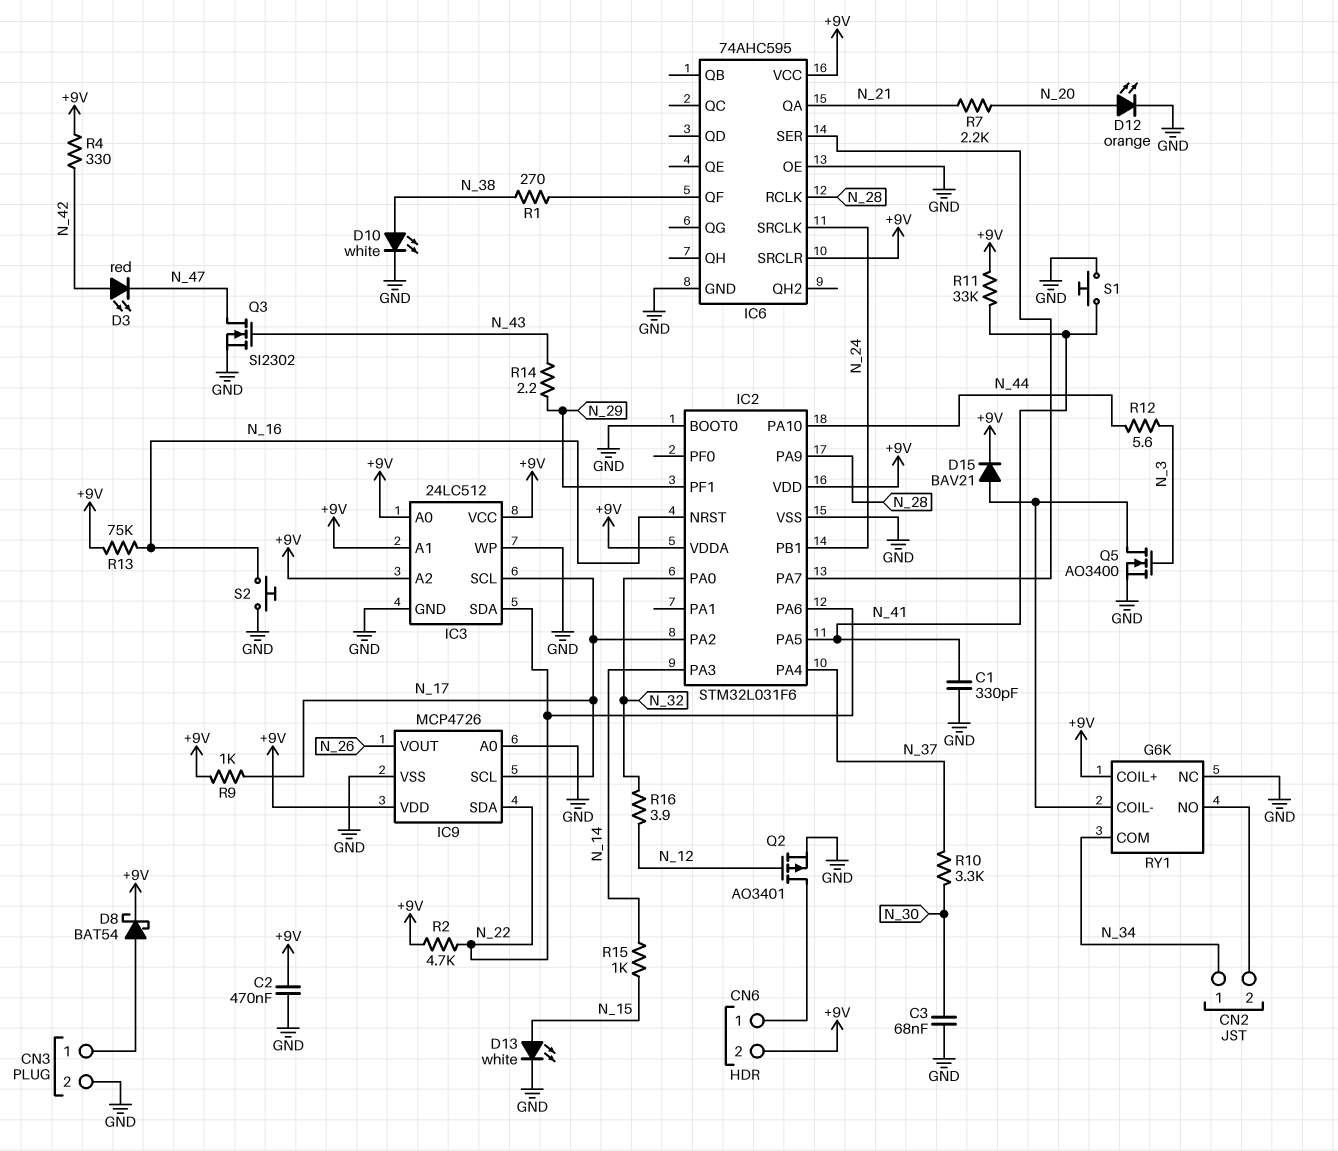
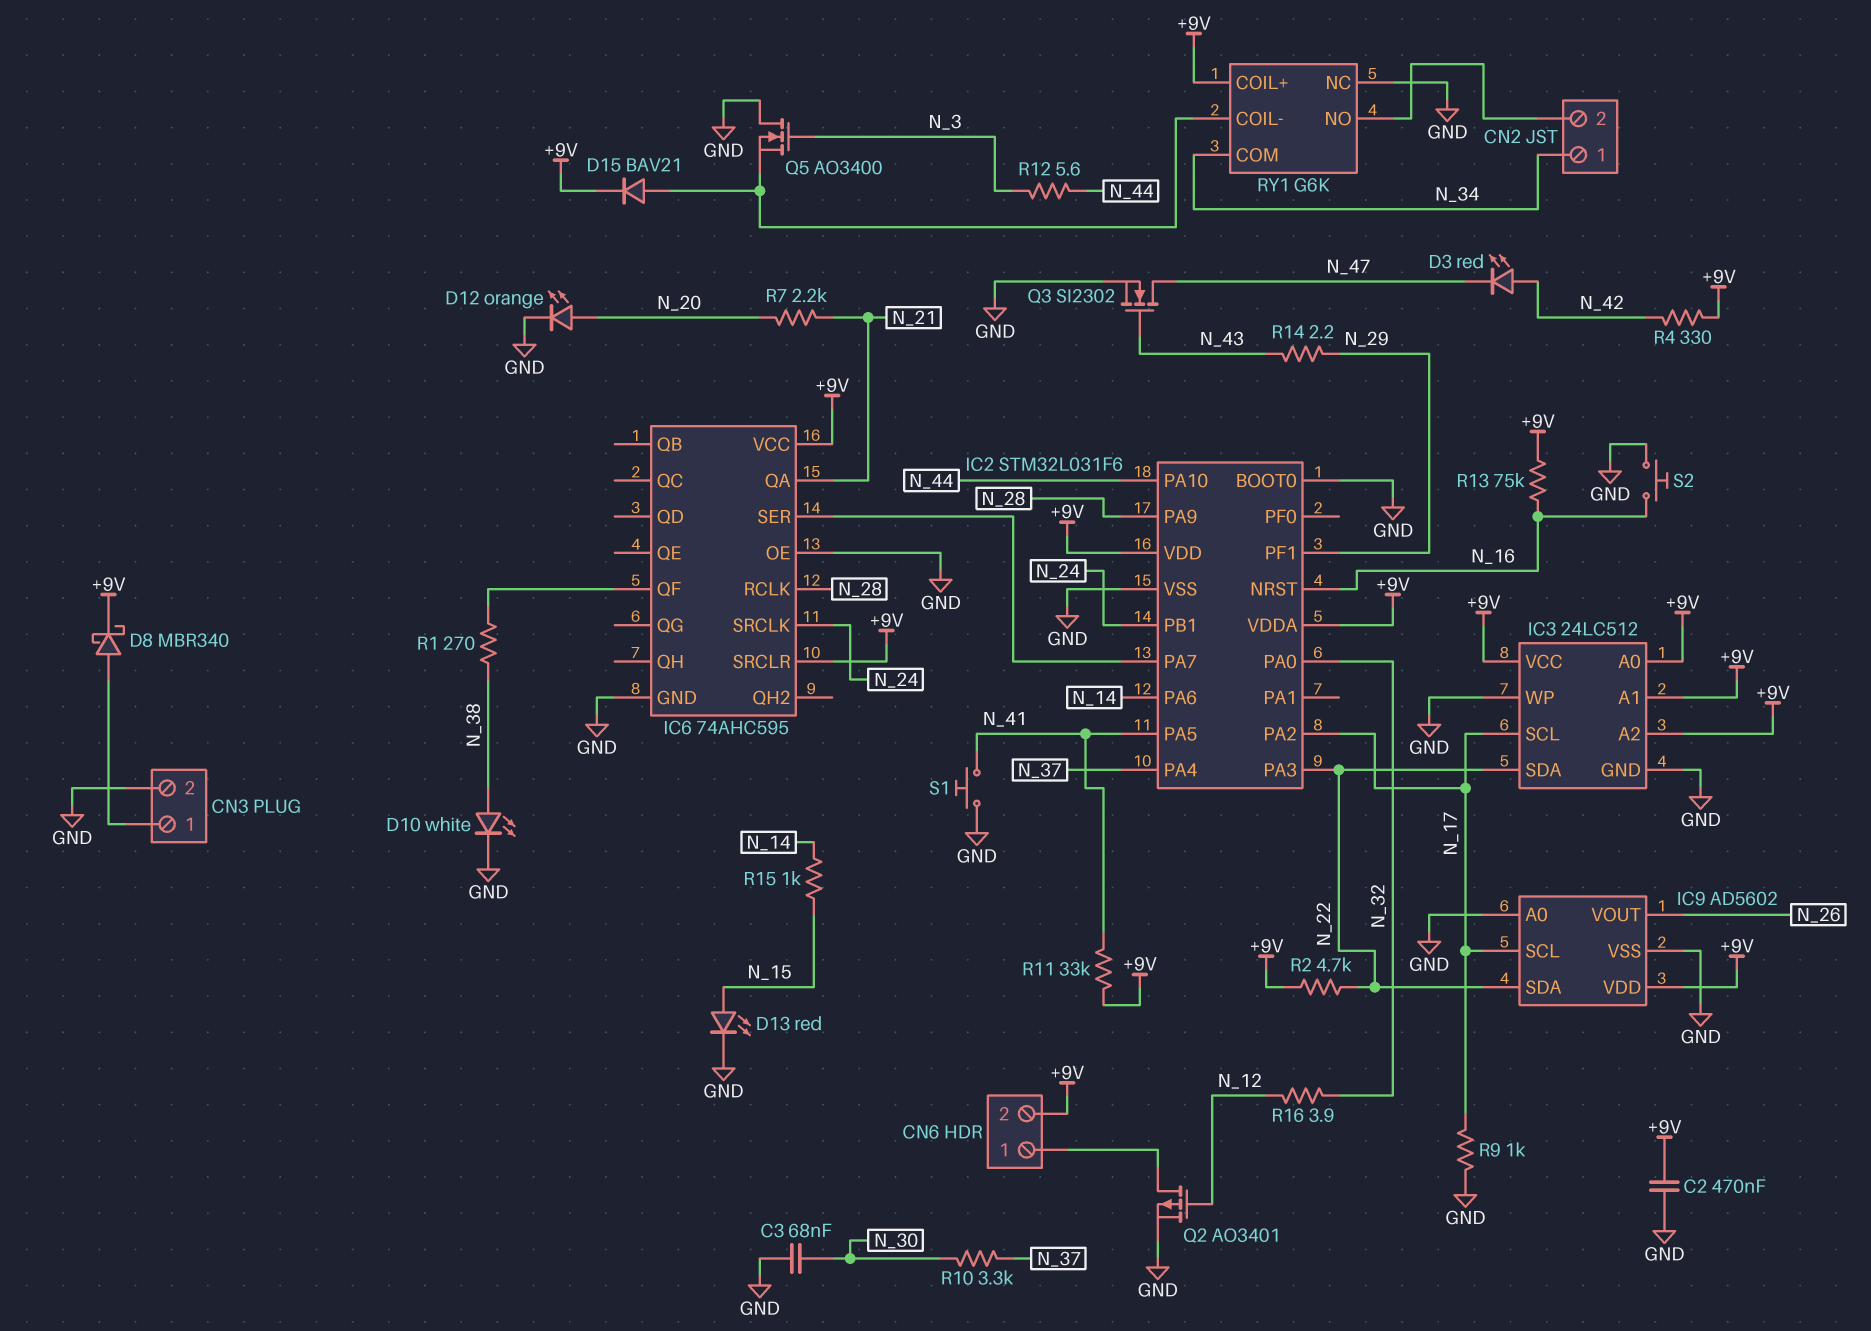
C1: 330pF (GND, N_41) -> none
D8: schottky BAT54 (A CN3/1, K +9V) -> schottky MBR340 (A CN3/1, K +9V)
D13: LED white (A N_15, K GND) -> LED red (A N_15, K GND)
IC2 pin PA3: N_14 -> N_22
IC2 pin PA6: N_22 -> N_14
IC9: MCP4726 -> AD5602
Q5: NMOS AO3400 (G N_3, D RY1/COIL-, S GND) -> NMOS AO3400 (G N_3, D GND, S RY1/COIL-)
R9: 1k (+9V, N_17) -> 1k (GND, N_17)

